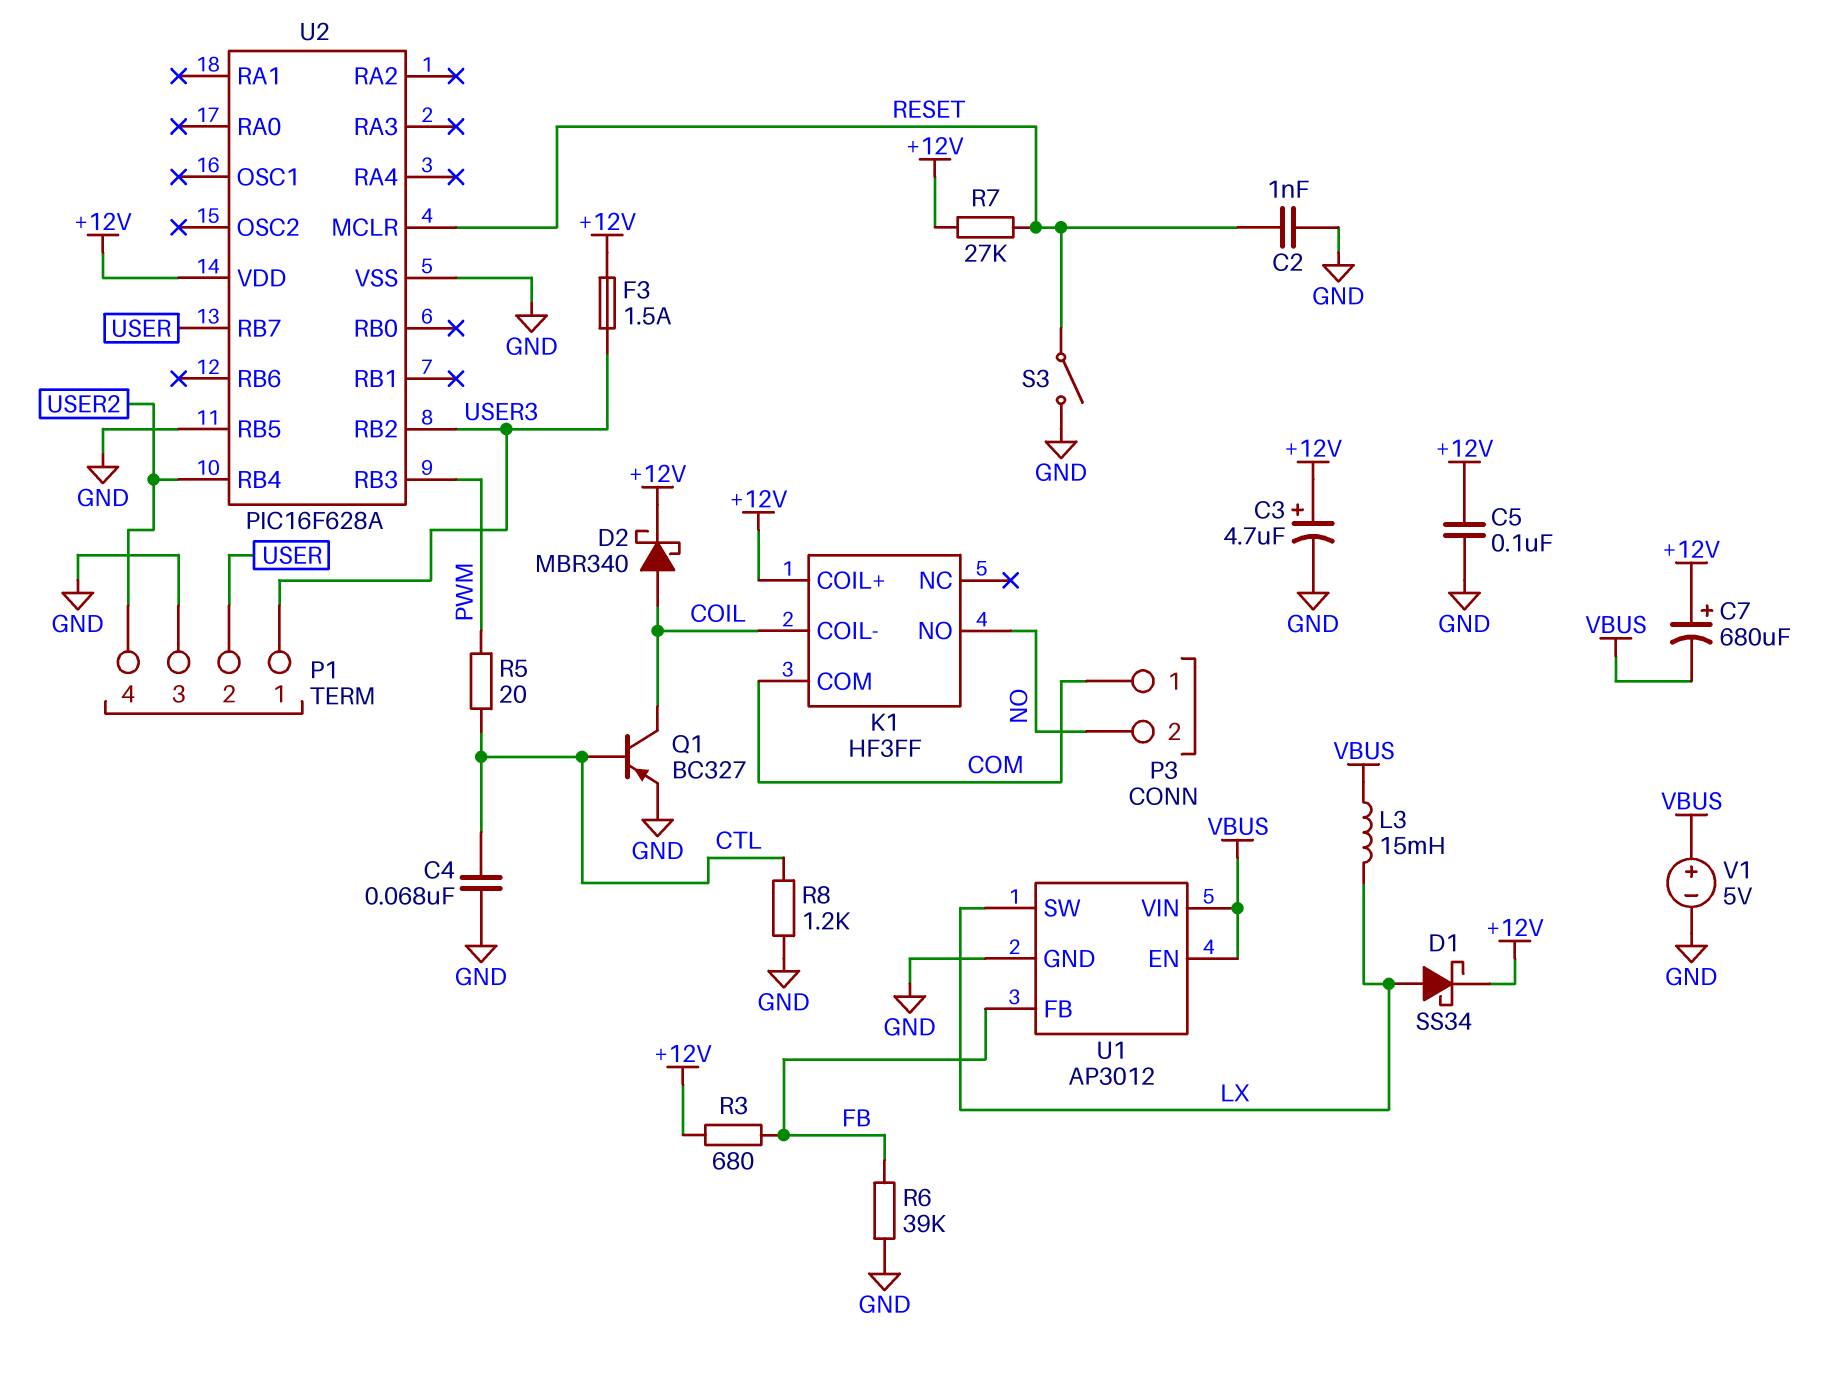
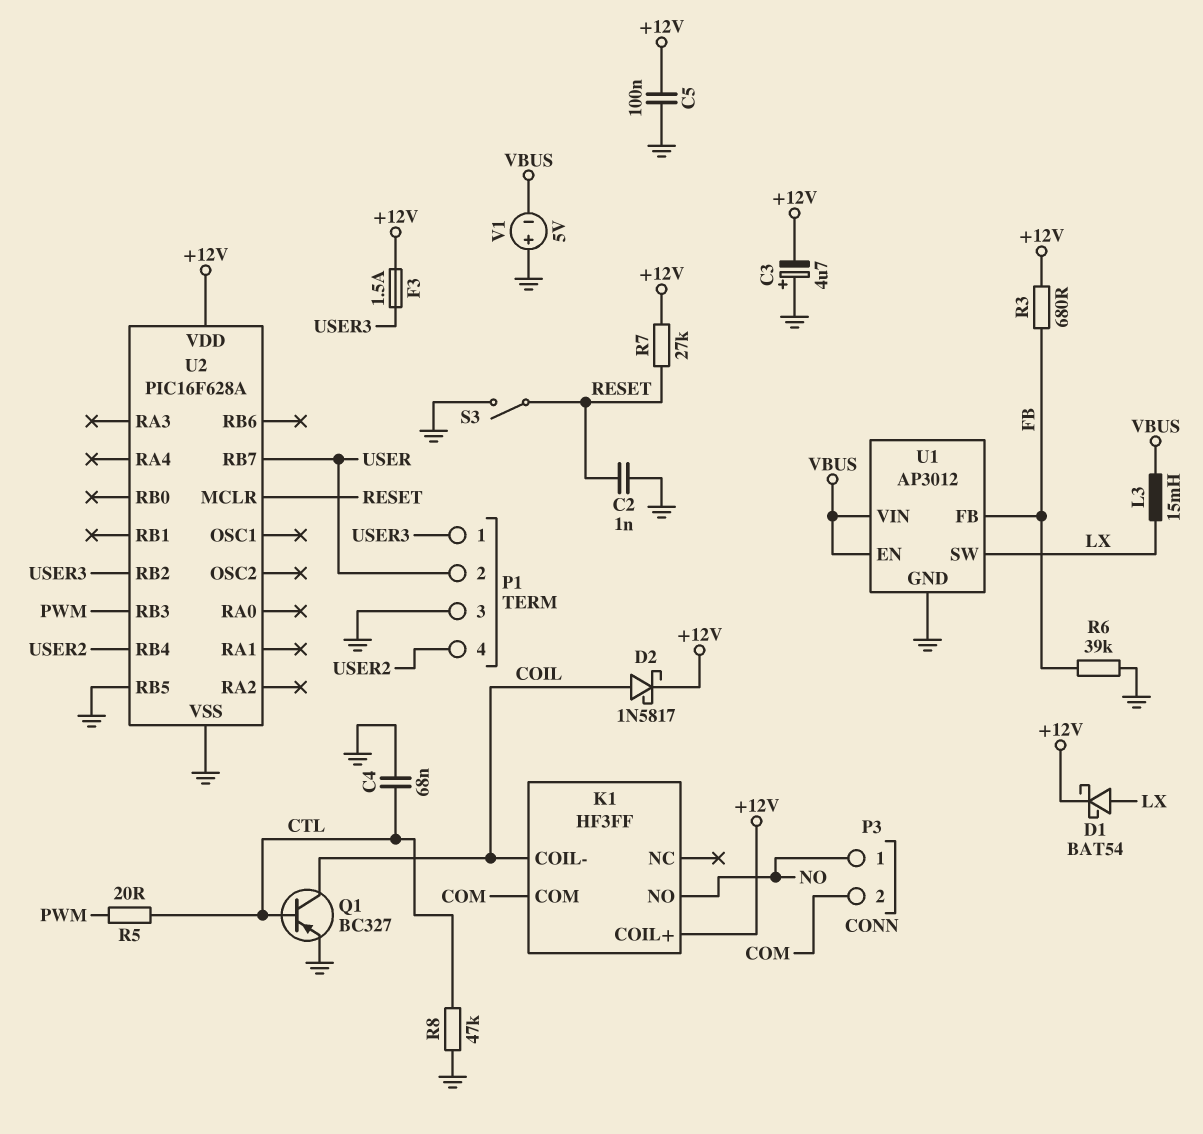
C3: 4.7uF (plus +12V, minus GND) -> 4.7uF (plus GND, minus +12V)
C7: 680uF (plus +12V, minus VBUS) -> none
D1: schottky SS34 (A LX, K +12V) -> schottky BAT54 (A LX, K +12V)
D2: schottky MBR340 (A COIL, K +12V) -> schottky 1N5817 (A COIL, K +12V)
P3 pin 1: COM -> NO
P3 pin 2: NO -> COM
R8: 1.2k (CTL, GND) -> 47k (CTL, GND)
V1: 5V (plus VBUS, minus GND) -> 5V (plus GND, minus VBUS)

